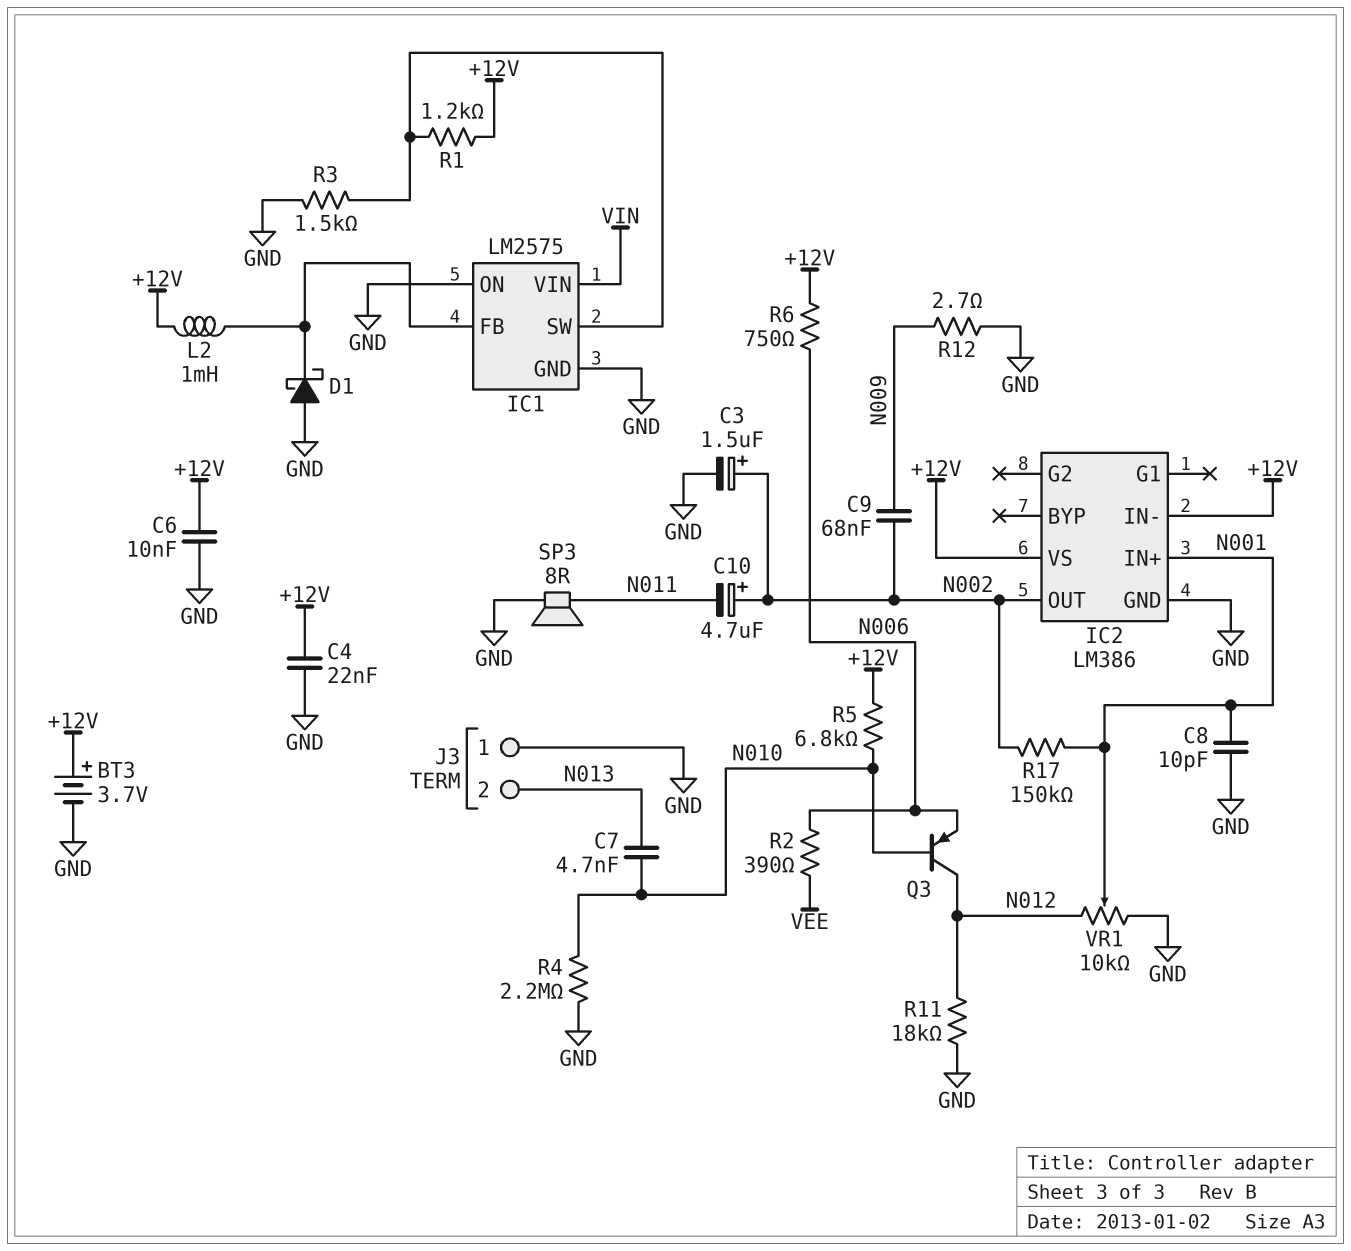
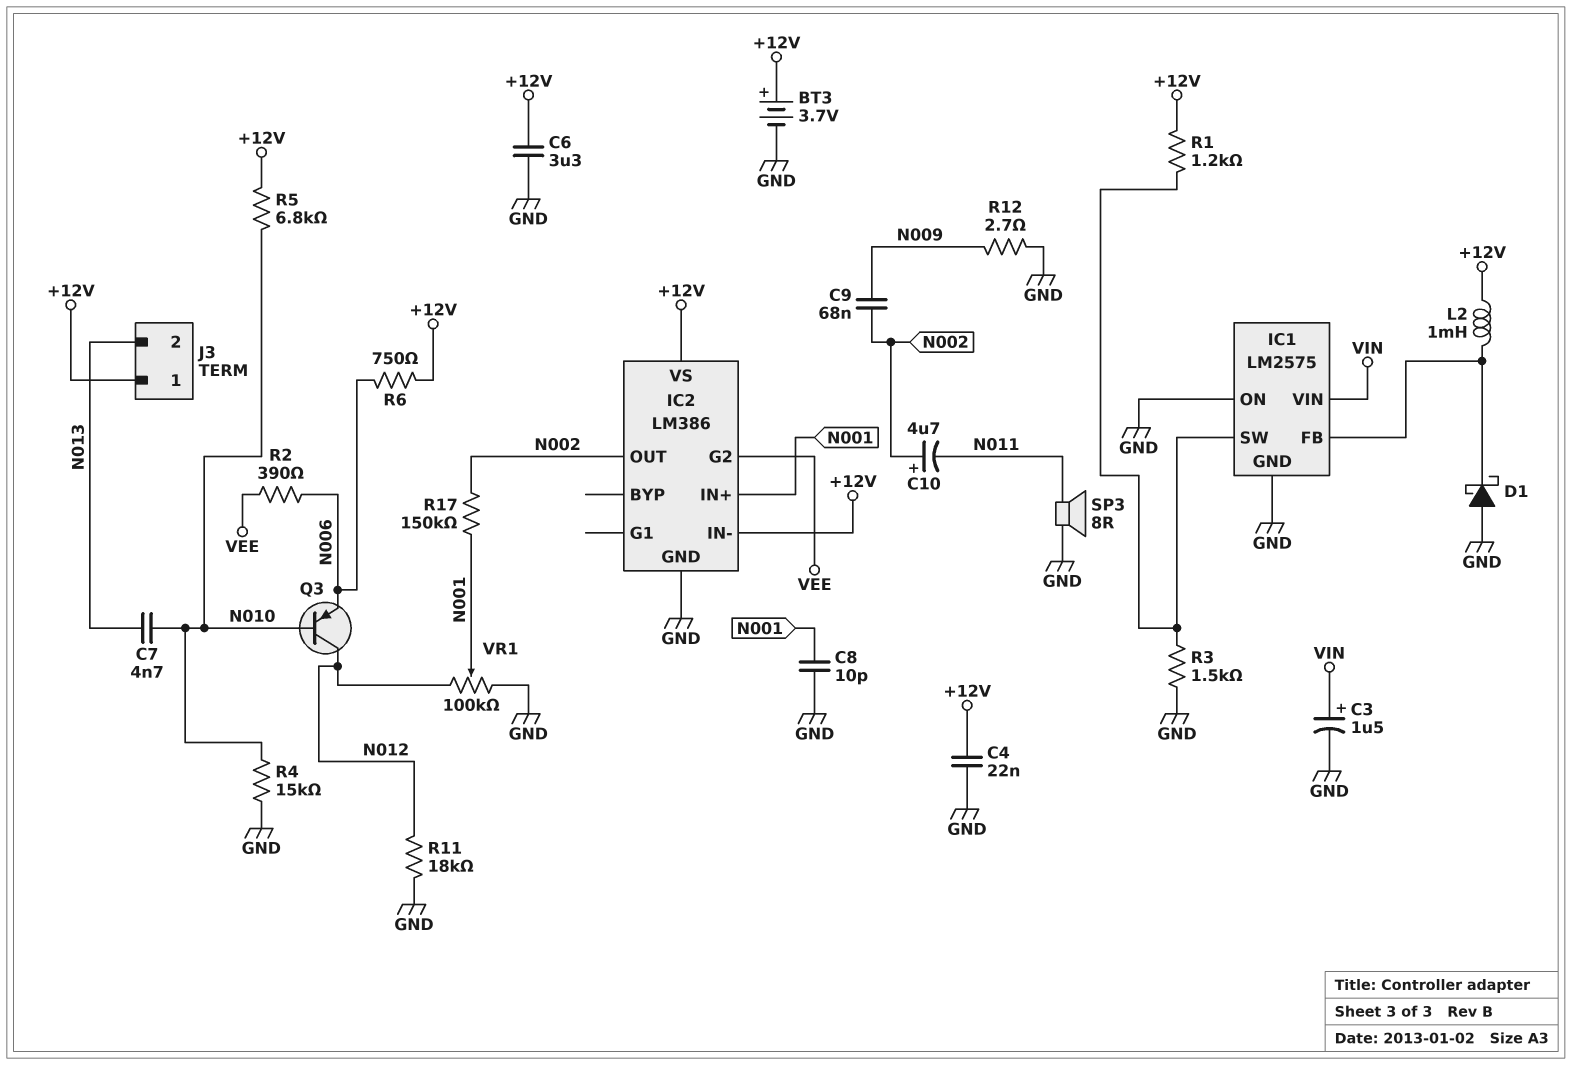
C3: 1.5uF (plus N002, minus GND) -> 1.5uF (plus VIN, minus GND)
C6: 10nF (+12V, GND) -> 3.3uF (+12V, GND)
IC2 pin G2: none -> VEE
J3 pin 1: GND -> +12V
R4: 2.2M (GND, N010) -> 15k (GND, N010)
VR1: 10k (GND, N012, wiper N001) -> 100k (GND, N012, wiper N001)

